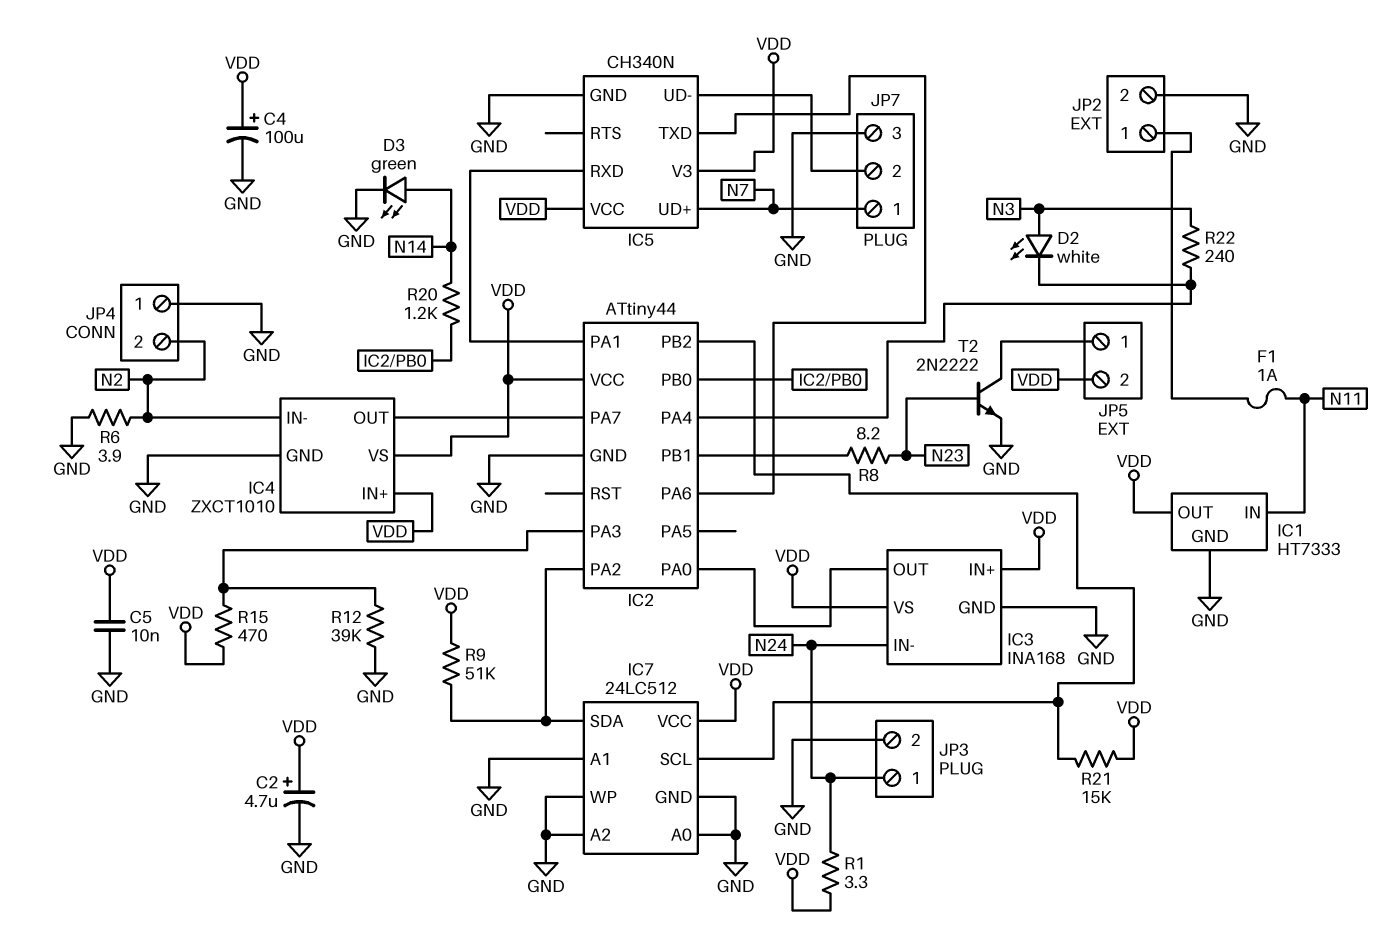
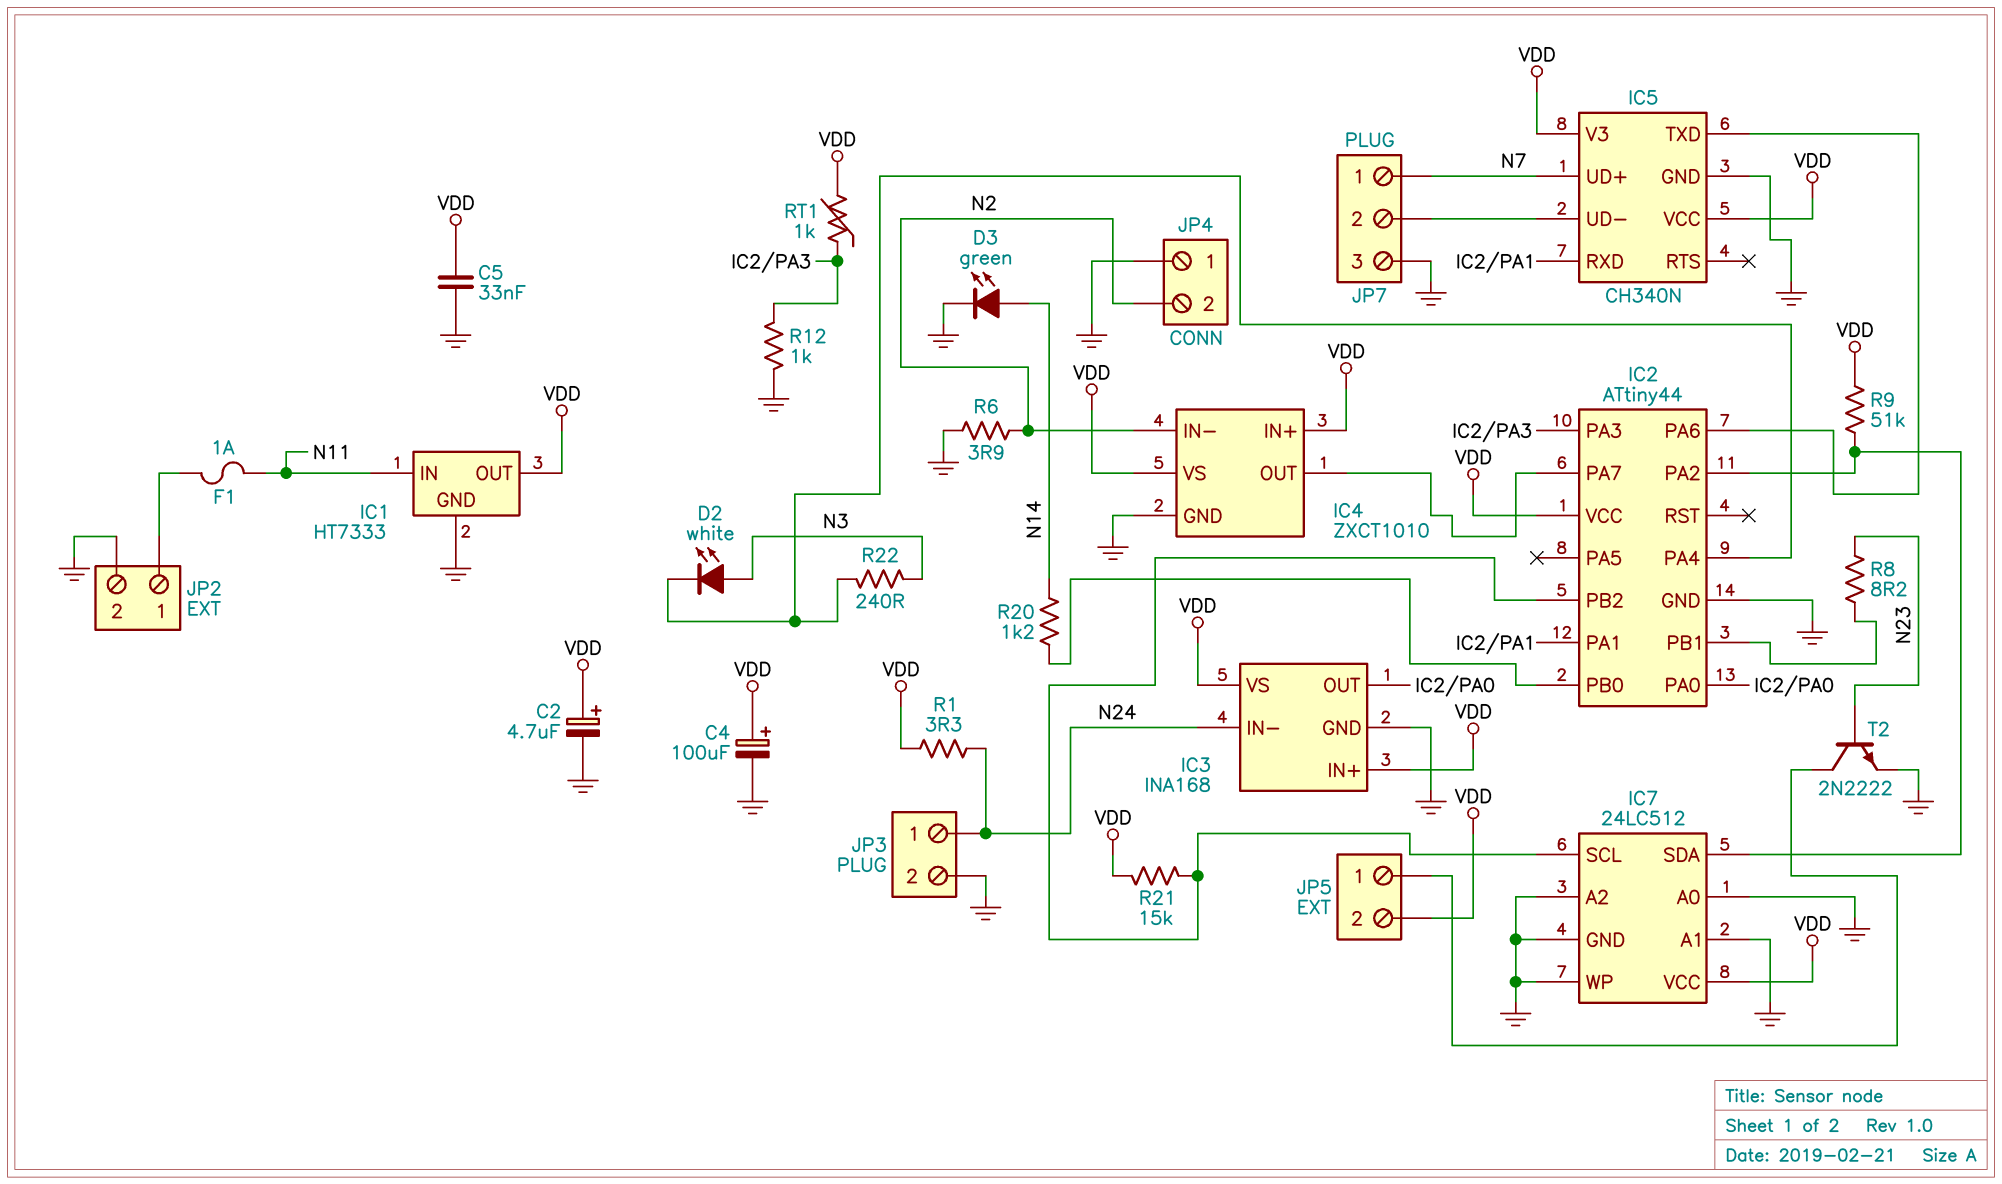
C5: 10nF (GND, VDD) -> 33nF (GND, VDD)
R12: 39k (GND, IC2/PA3) -> 1k (GND, IC2/PA3)
R15: 470 (IC2/PA3, VDD) -> none
RT1: none -> 1k (IC2/PA3, VDD)

